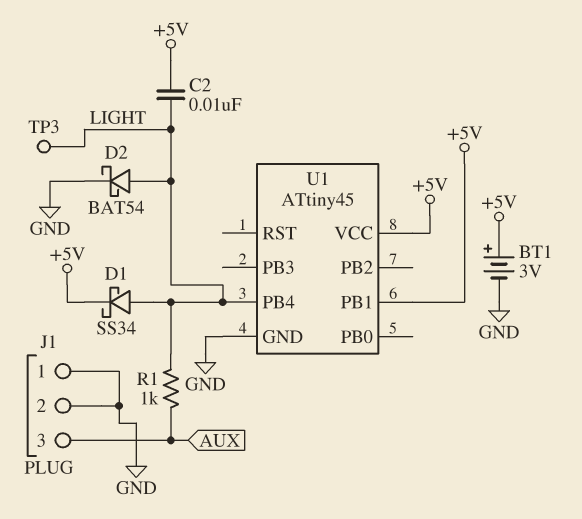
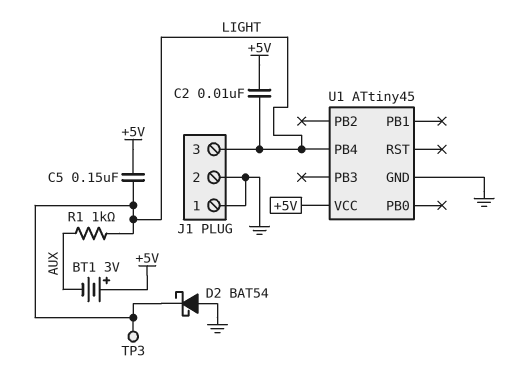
BT1: 3V (plus +5V, minus GND) -> 3V (plus +5V, minus AUX)
C5: none -> 150nF (+5V, LIGHT)
D1: schottky SS34 (A LIGHT, K +5V) -> none
D2: schottky BAT54 (A LIGHT, K GND) -> schottky BAT54 (A GND, K LIGHT)
J1 pin 3: AUX -> LIGHT
U1 pin PB1: +5V -> none

